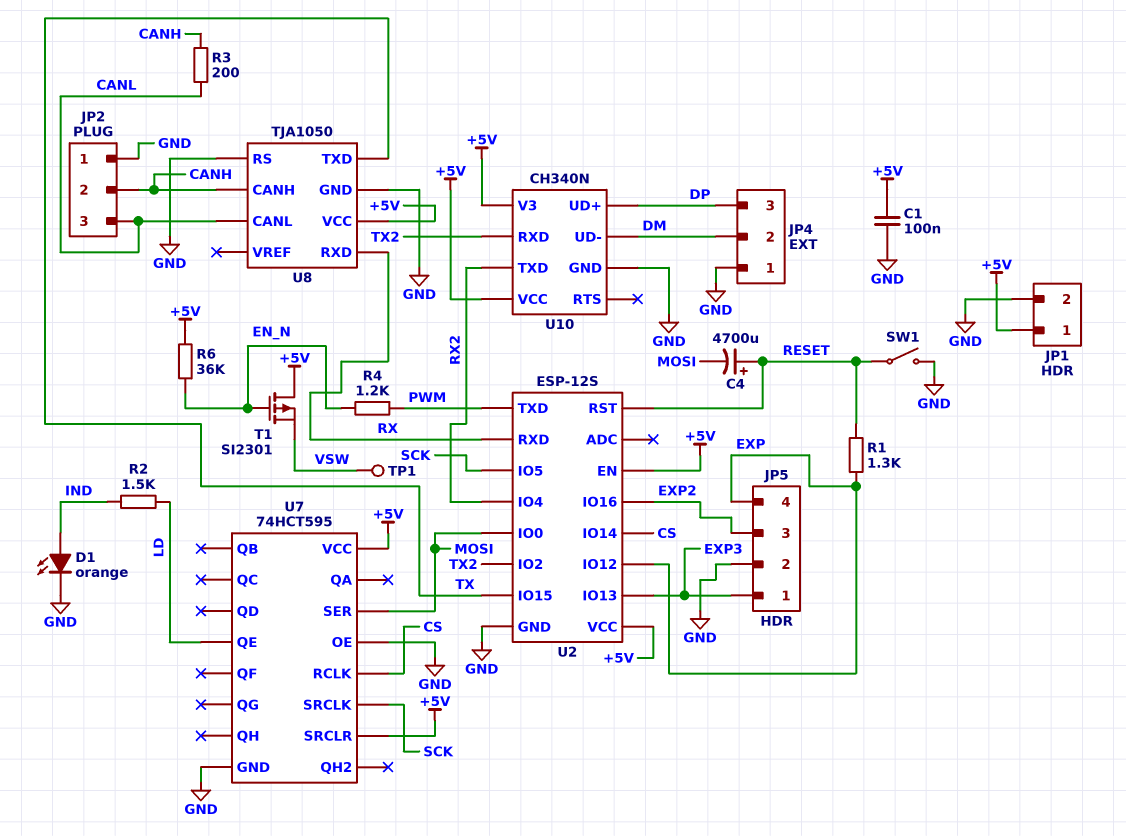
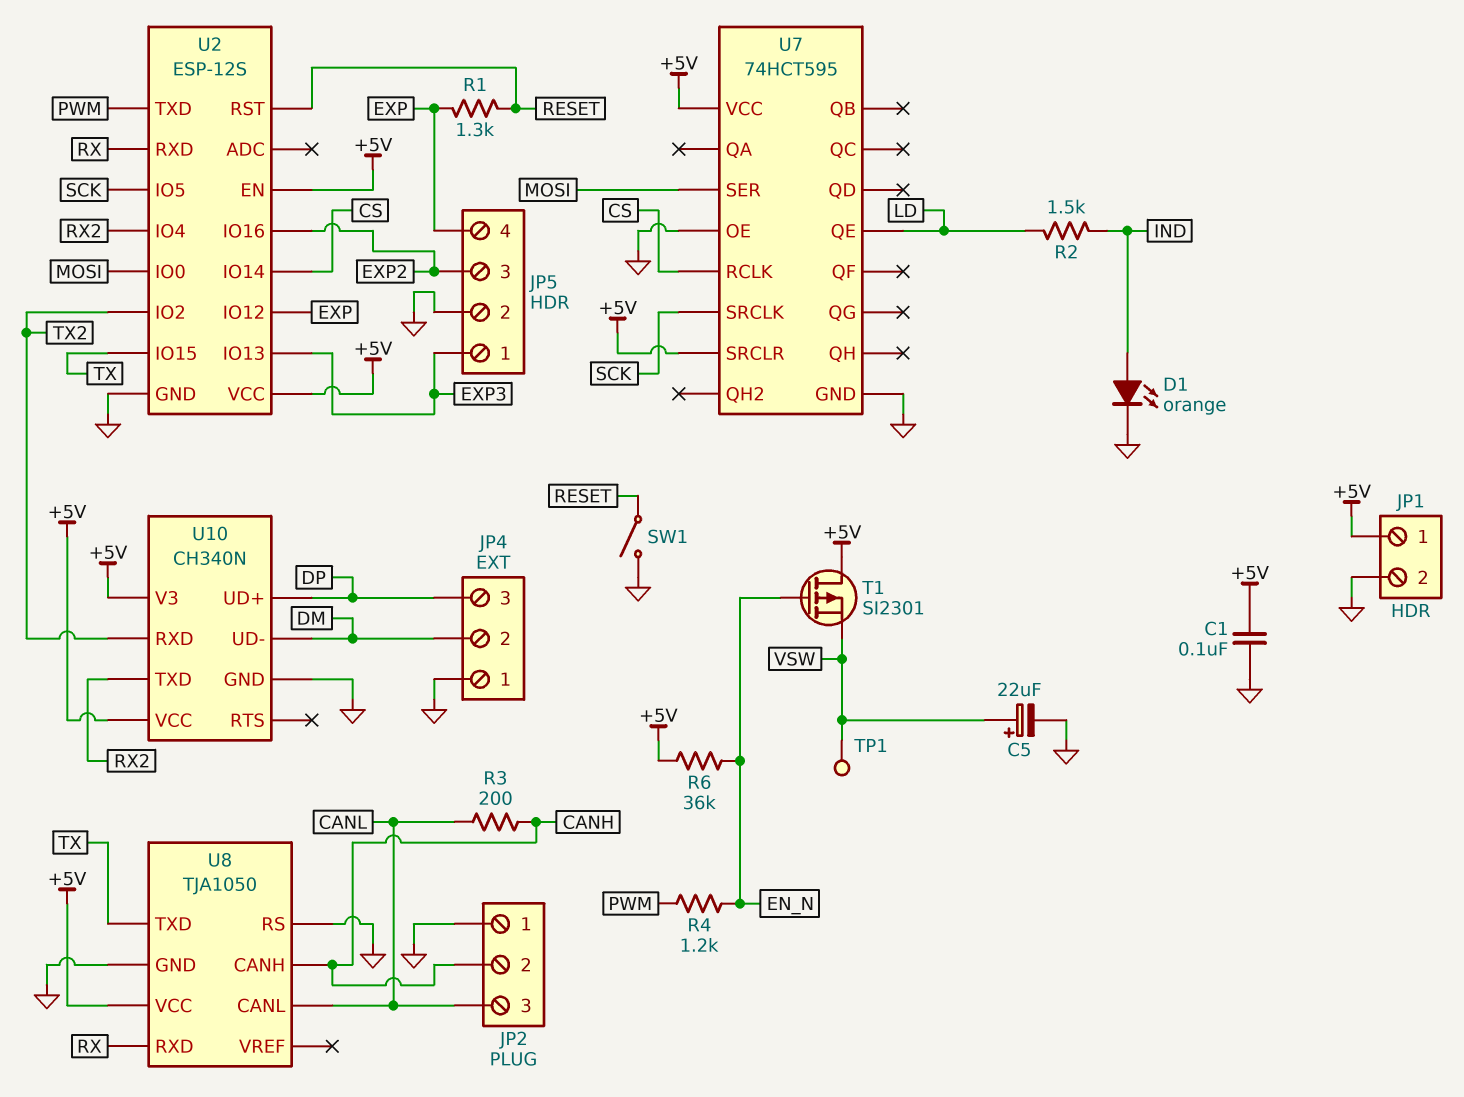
C4: 4700uF (plus RESET, minus MOSI) -> none
C5: none -> 22uF (plus VSW, minus GND)

